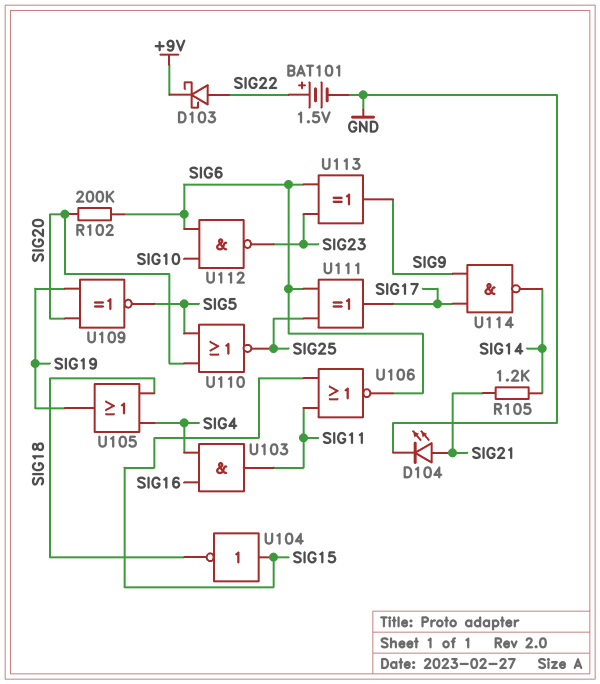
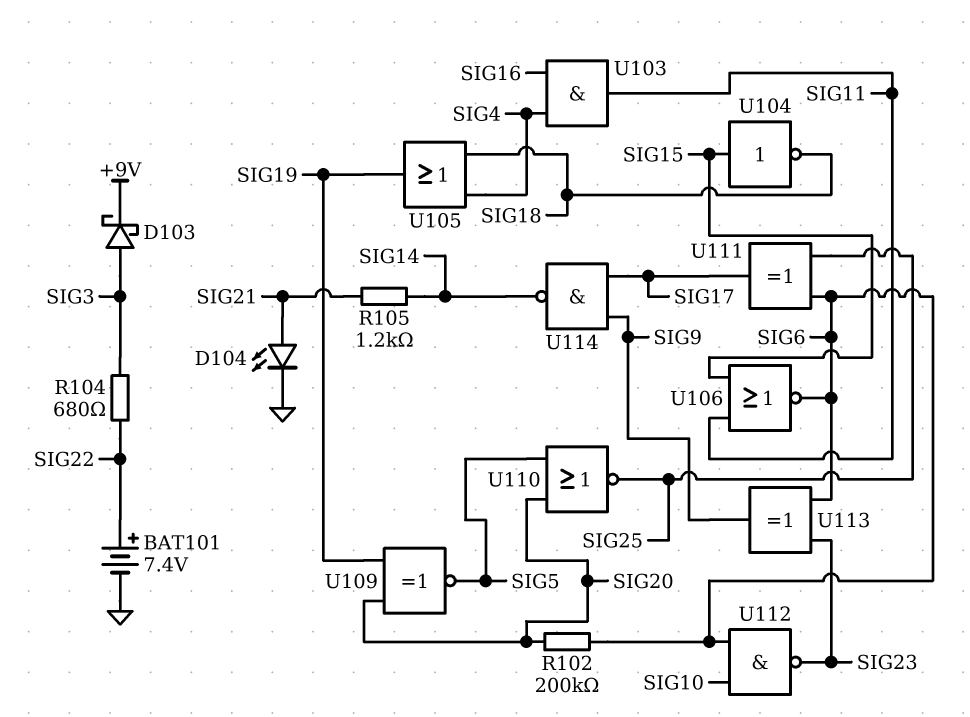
BAT101: 1.5V (plus SIG22, minus GND) -> 7.4V (plus SIG22, minus GND)
D103: schottky (A SIG22, K +9V) -> schottky (A SIG3, K +9V)
R104: none -> 680 (SIG3, SIG22)

